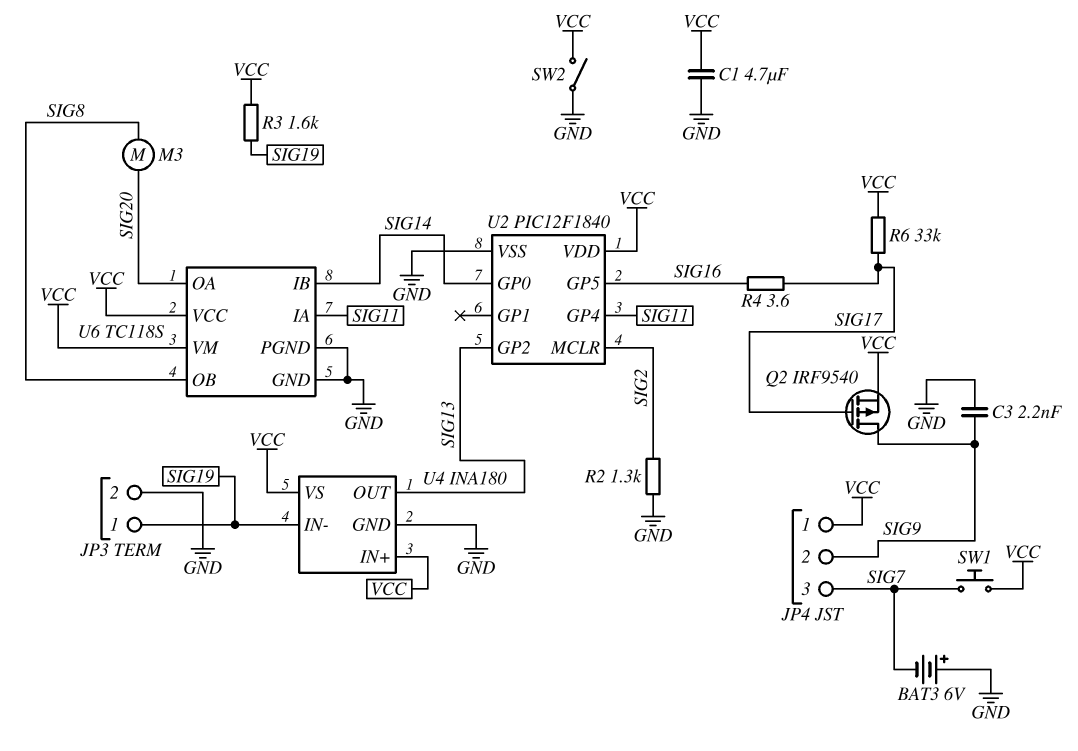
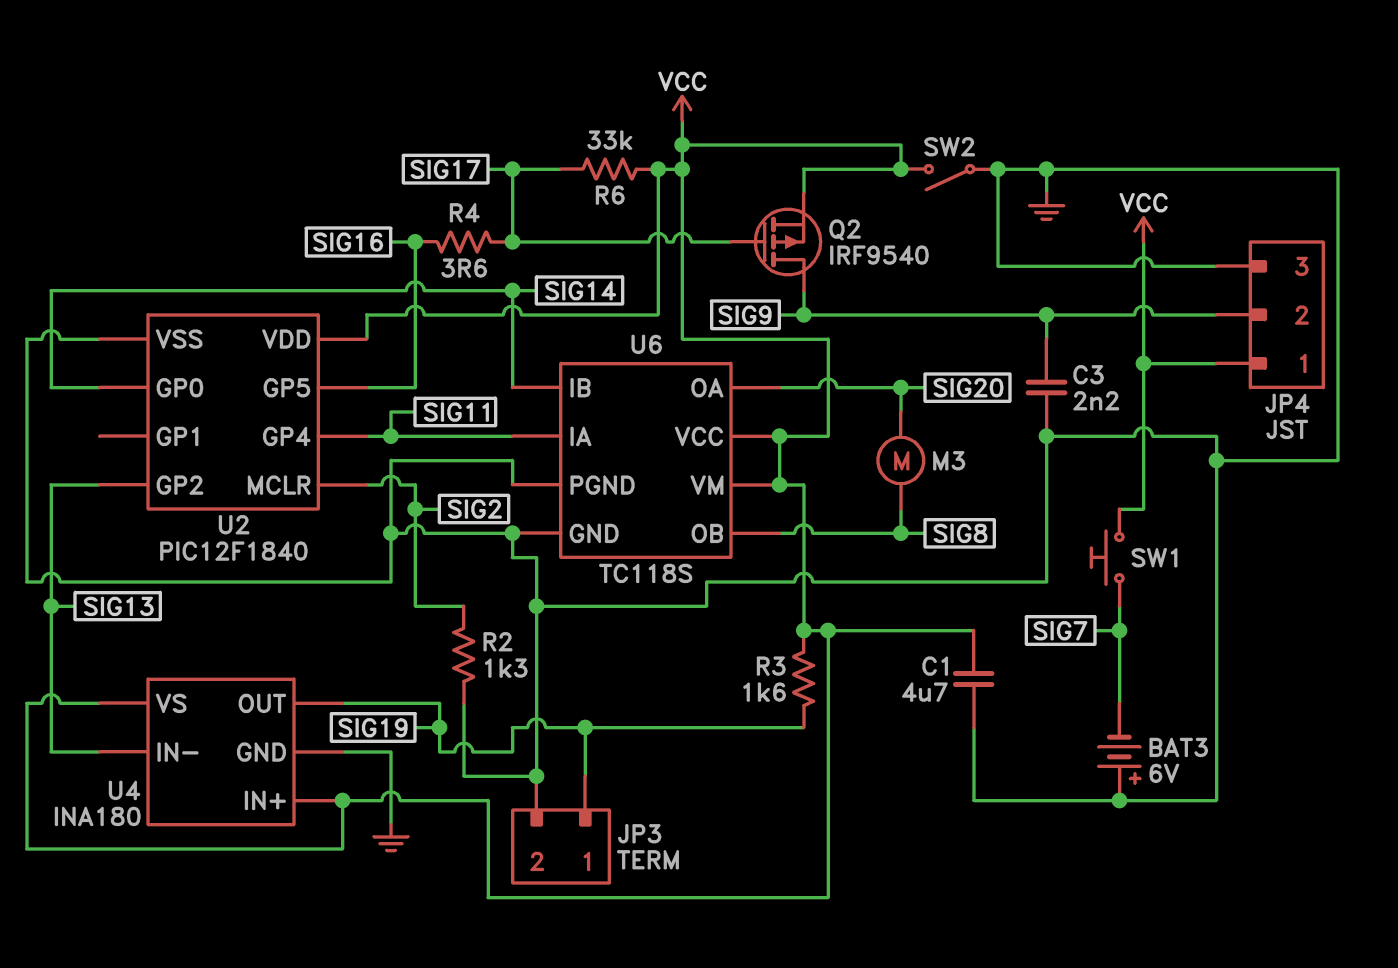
JP4 pin 3: SIG7 -> GND
U4 pin IN-: SIG19 -> SIG13
U4 pin OUT: SIG13 -> SIG19

